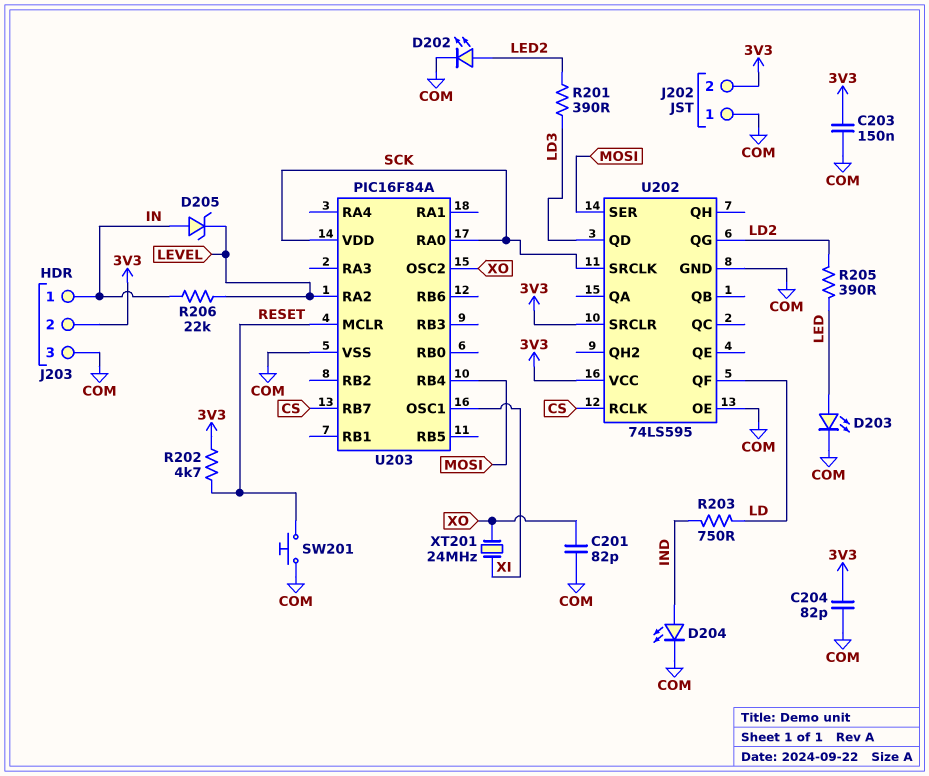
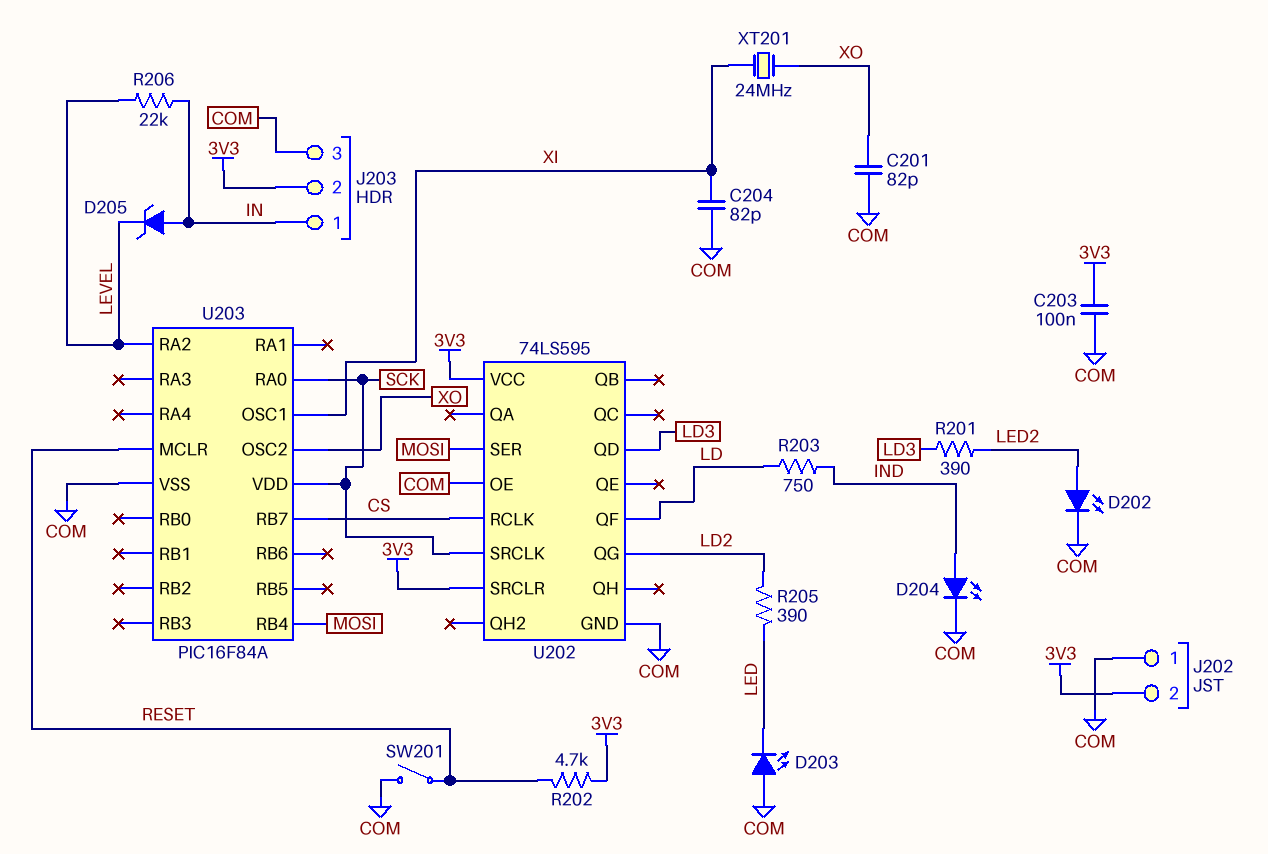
C203: 150nF (3V3, COM) -> 100nF (3V3, COM)
C204: 82pF (3V3, COM) -> 82pF (COM, XI)
D203: LED (A LED, K COM) -> LED (A COM, K LED)
SW201: button (COM, RESET) -> switch (COM, RESET)

